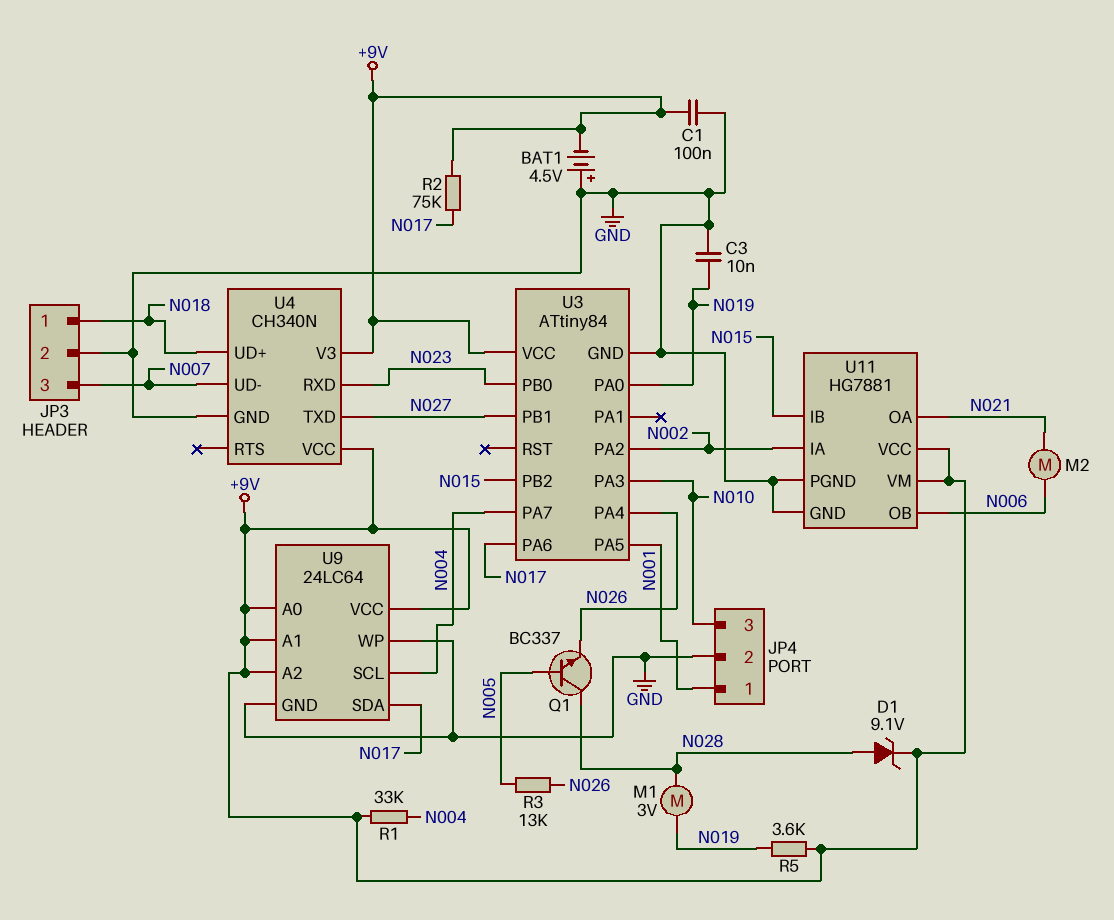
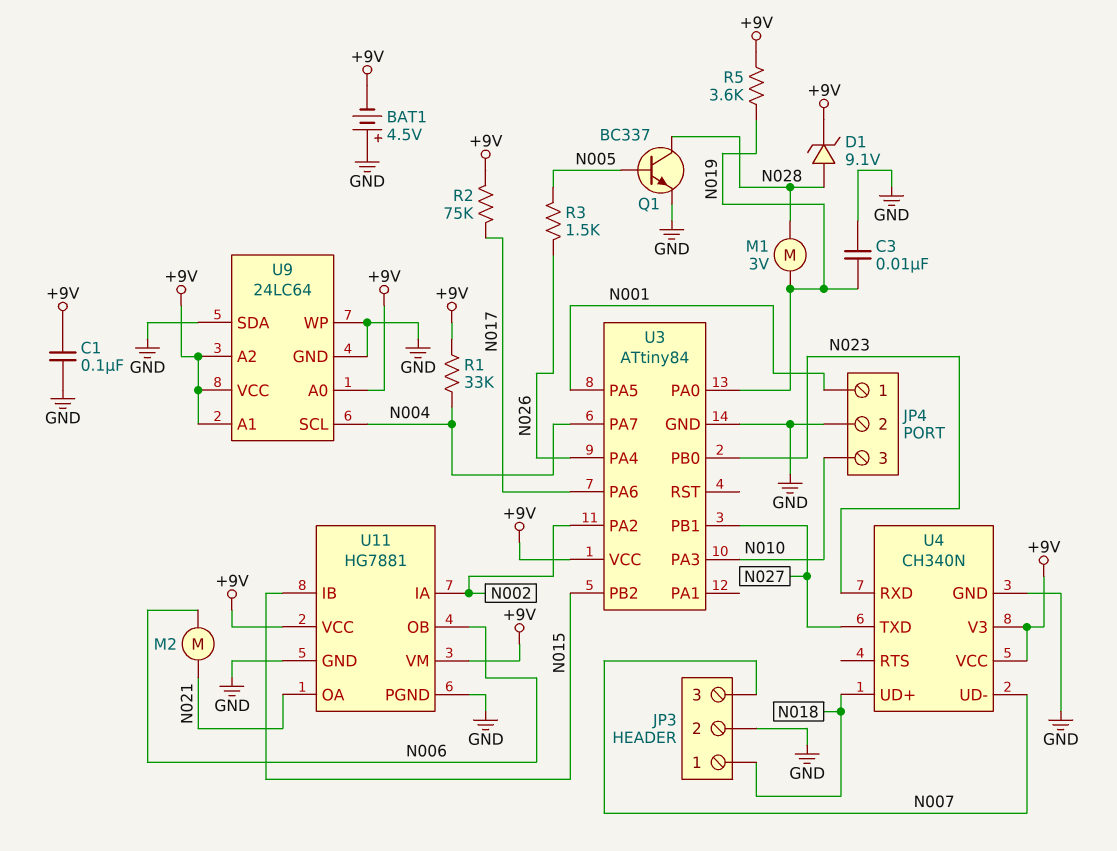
Q1: NPN BC337 (B N005, C N028, E N026) -> NPN BC337 (B N005, C N028, E GND)
R3: 13k (N005, N026) -> 1.5k (N005, N026)
U9 pin SDA: N017 -> GND

